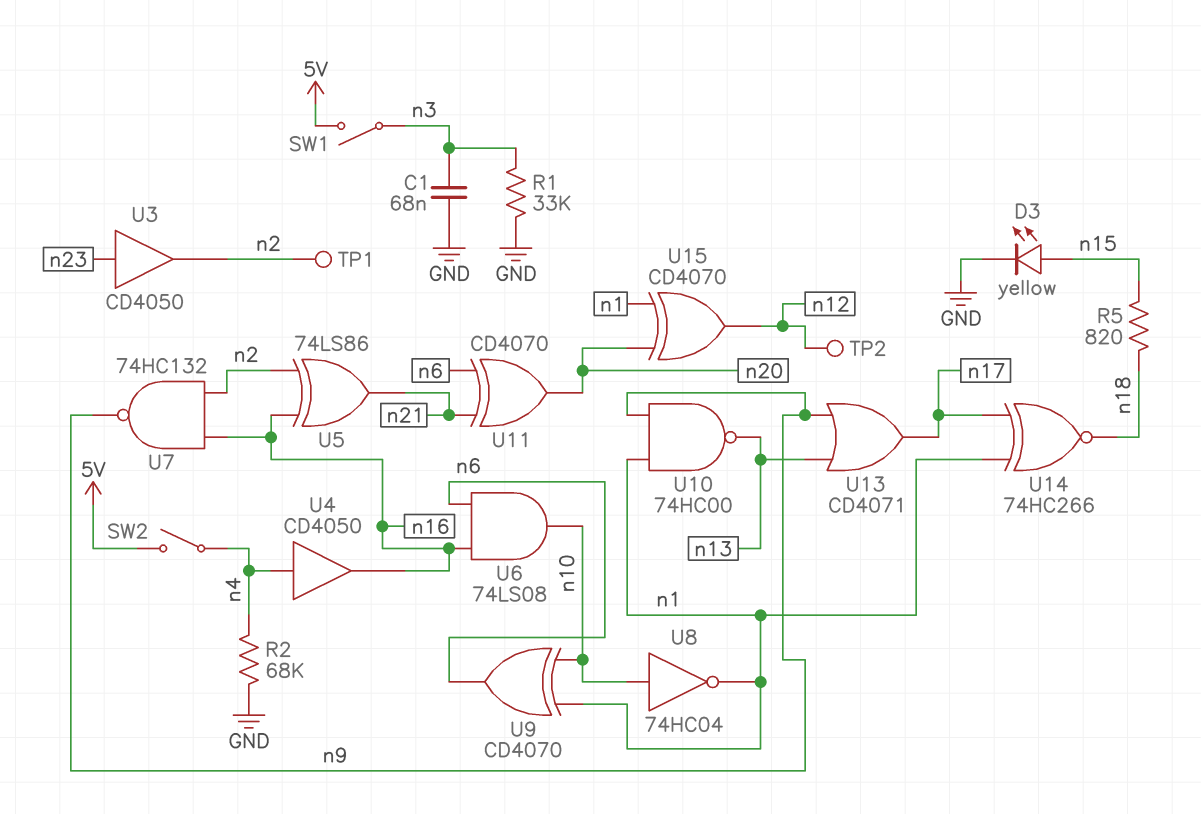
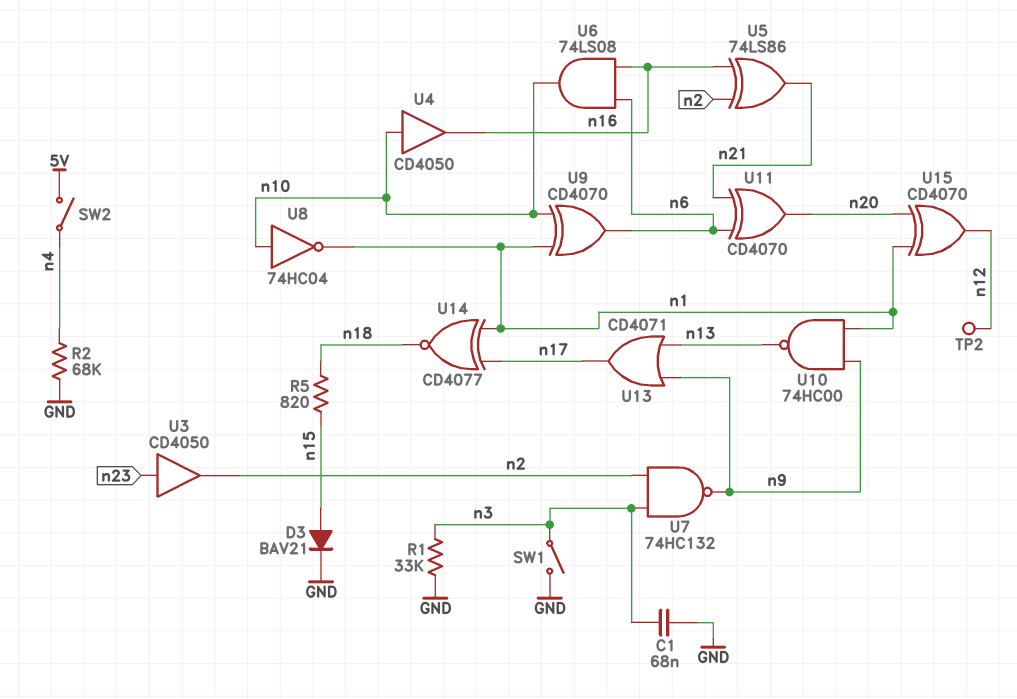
D3: LED yellow (A n15, K GND) -> diode BAV21 (A n15, K GND)
SW1: switch (5V, n3) -> switch (GND, n3)
TP1: test point (n2) -> none
U4: buffer CD4050 (in n4, out n16) -> buffer CD4050 (in n10, out n16)
U7: NAND 74HC132 (in n2, in n16, out n9) -> NAND 74HC132 (in n2, in n3, out n9)
U14: XNOR 74HC266 (in n1, in n17, out n18) -> XNOR CD4077 (in n1, in n17, out n18)

